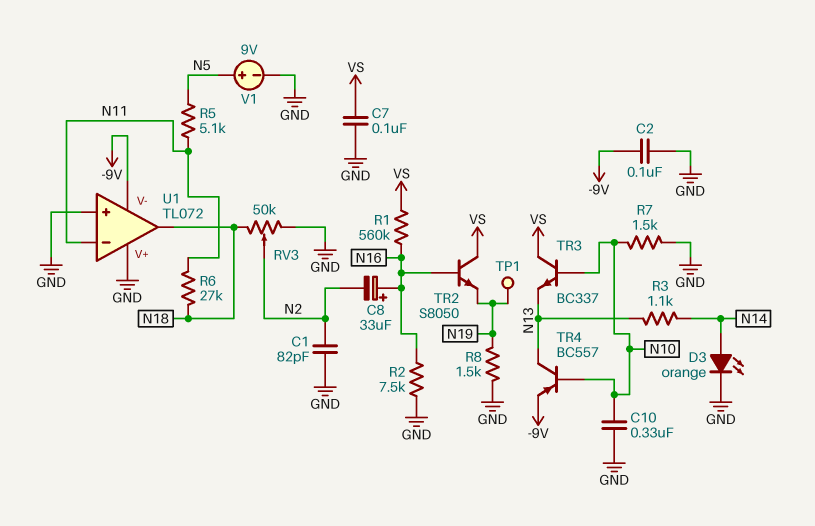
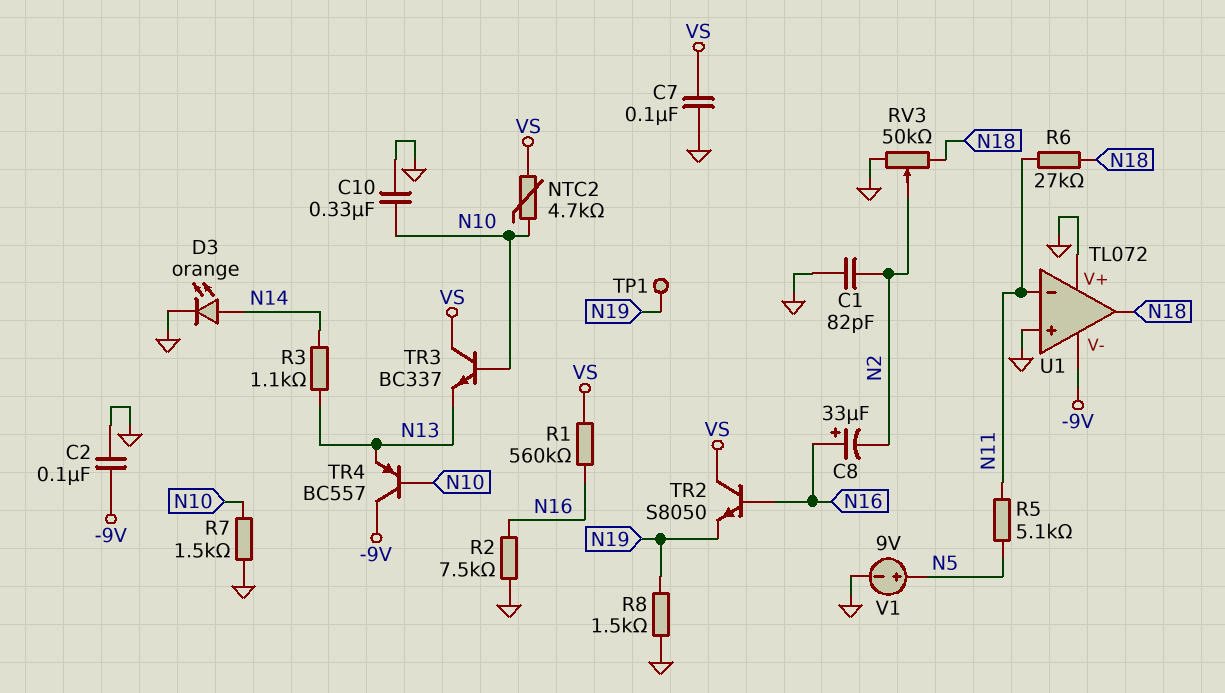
NTC2: none -> 4.7k (N10, VS)
TR4: PNP BC557 (B N10, C N13, E -9V) -> PNP BC557 (B N10, C -9V, E N13)

